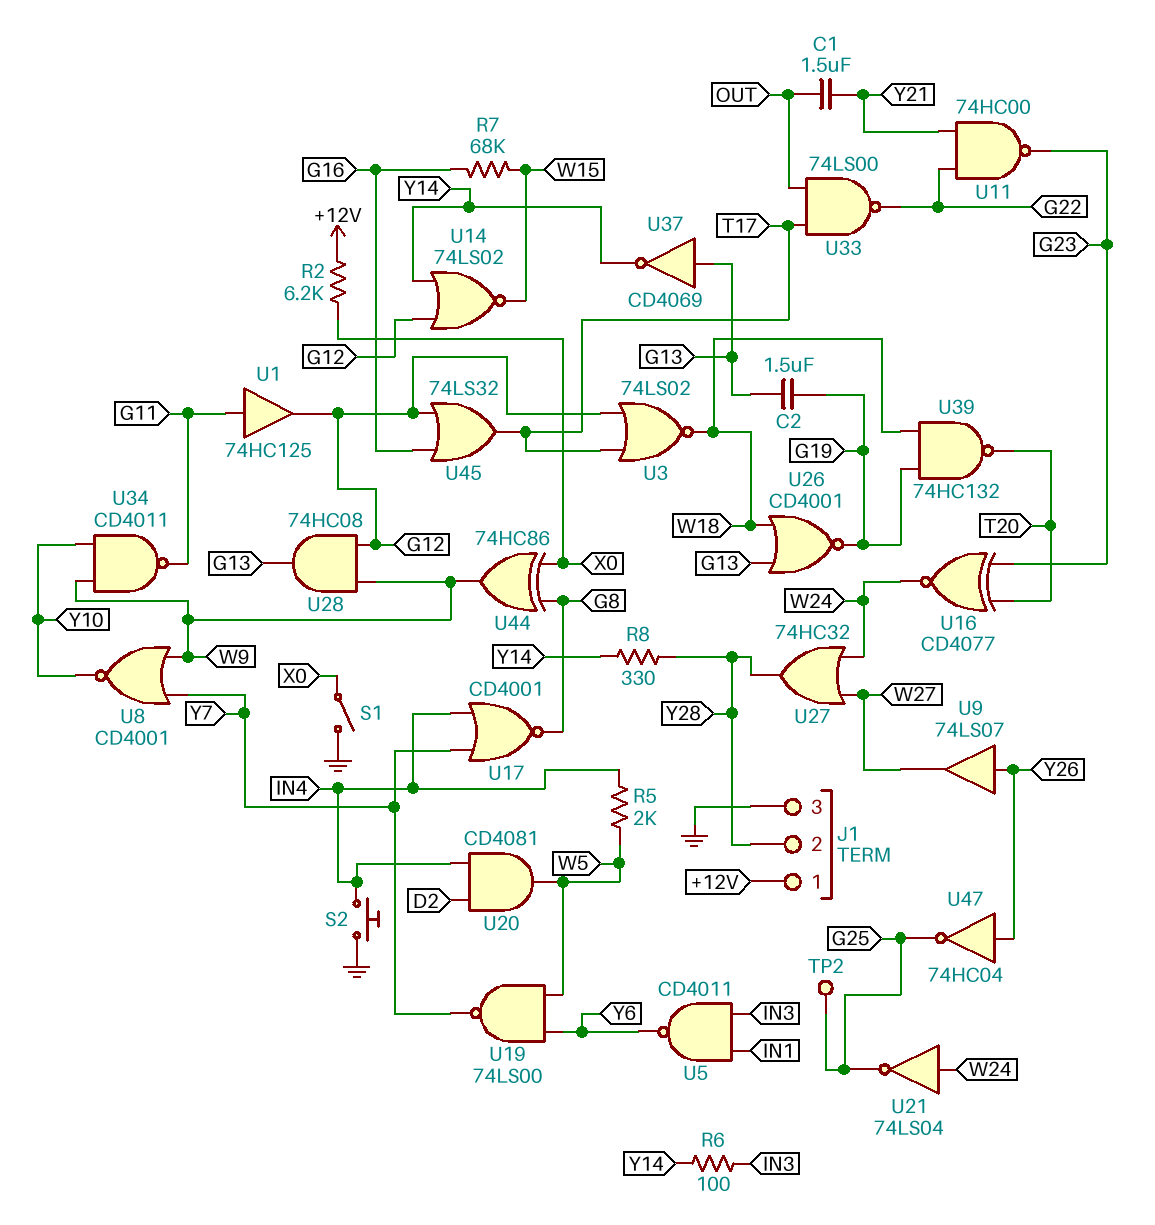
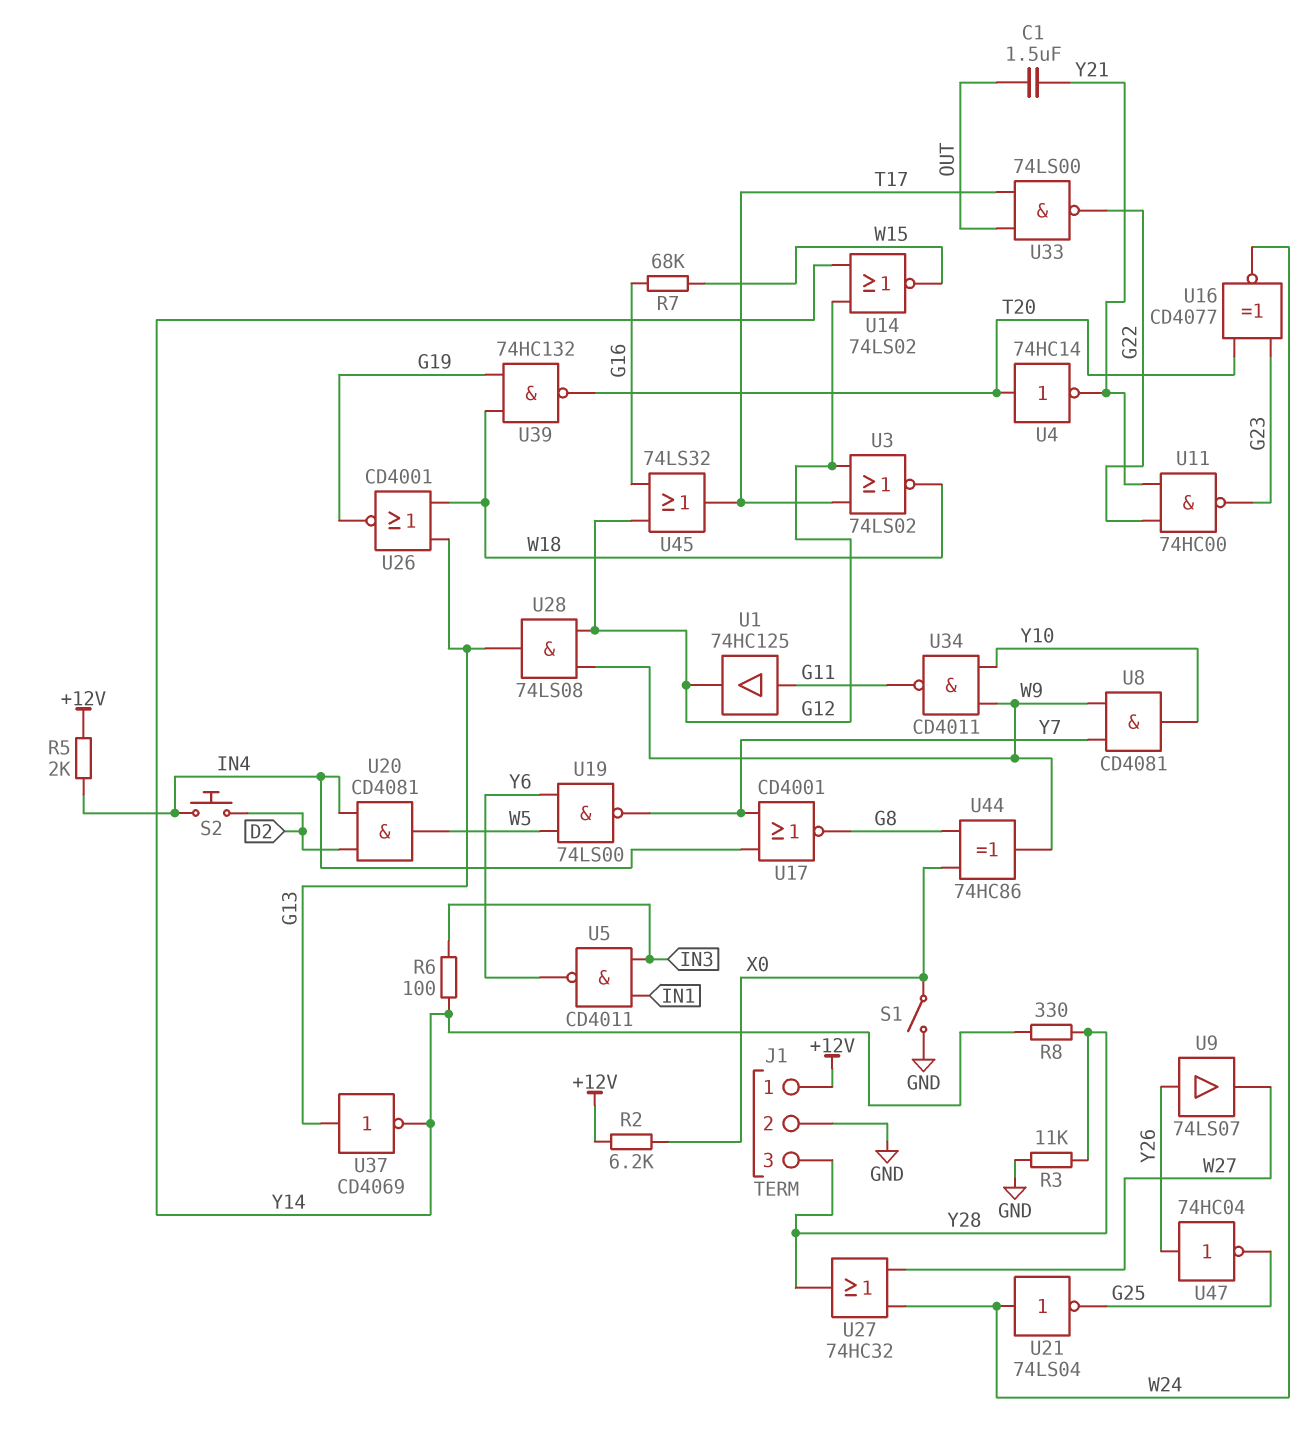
C2: 1.5uF (G13, G19) -> none
J1 pin 2: Y28 -> GND
J1 pin 3: GND -> Y28
R3: none -> 11k (GND, Y28)
R5: 2k (IN4, W5) -> 2k (+12V, IN4)
S2: button (GND, IN4) -> button (D2, IN4)
TP2: test point (G25) -> none
U4: none -> NOT 74HC14 (in T20, out Y21)
U8: NOR CD4001 (in W9, in Y7, out Y10) -> AND CD4081 (in W9, in Y7, out Y10)
U28: AND 74HC08 (in G12, in W9, out G13) -> AND 74LS08 (in G12, in W9, out G13)

